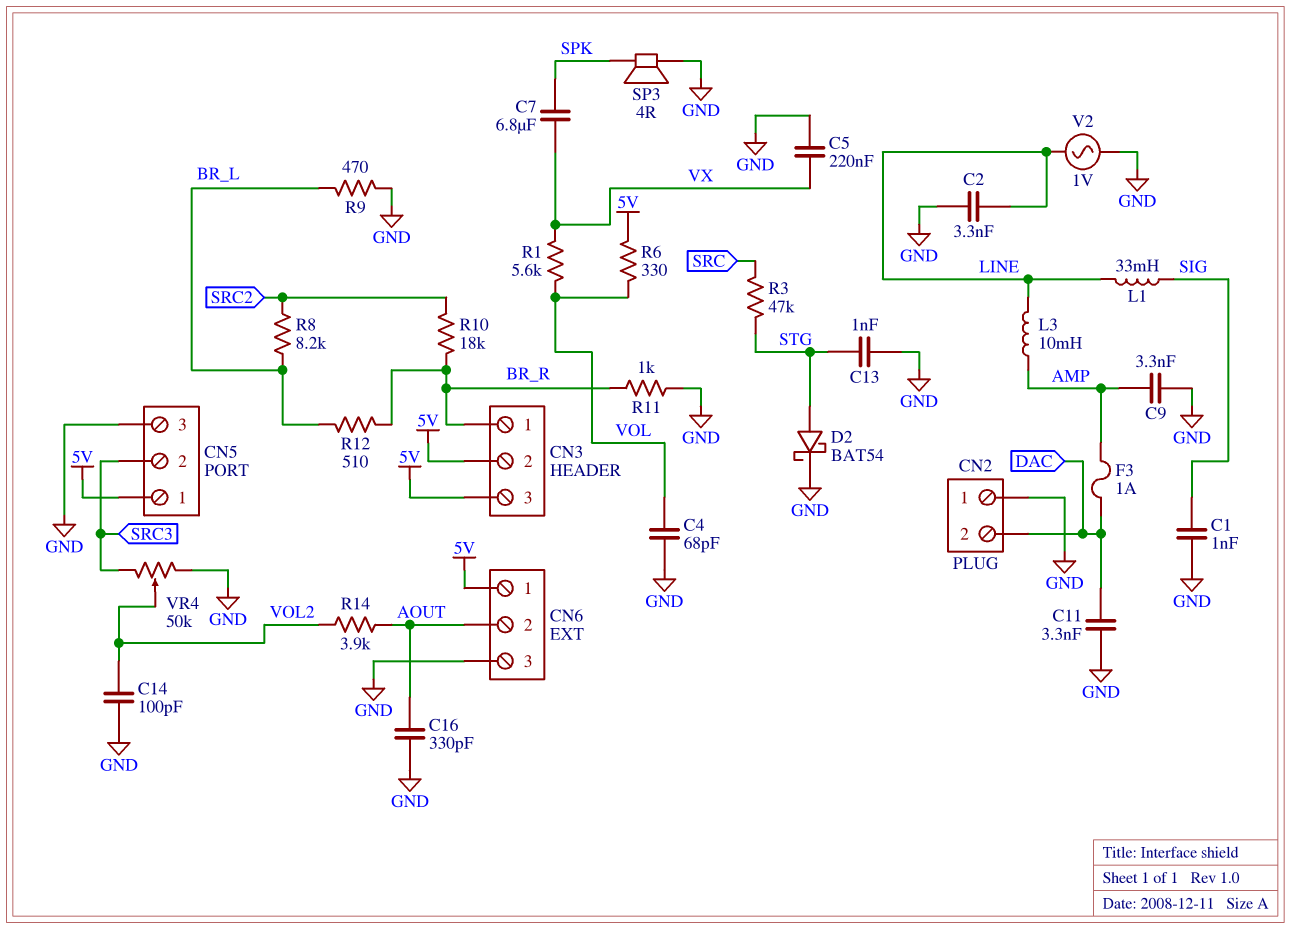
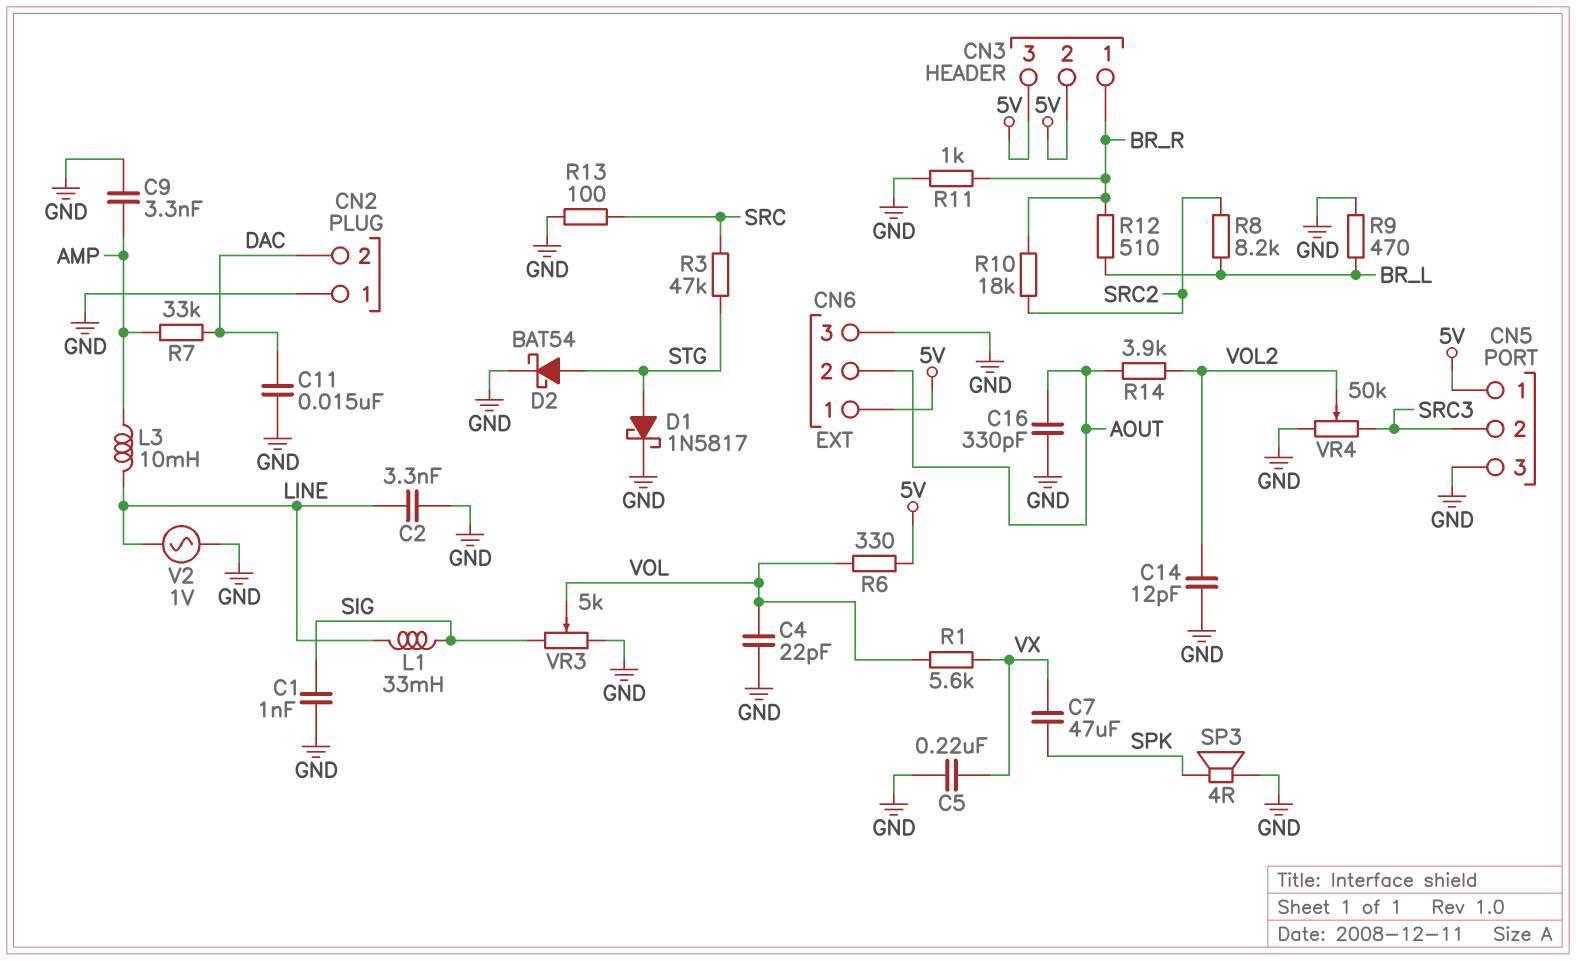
C4: 68pF (GND, VOL) -> 22pF (GND, VOL)
C7: 6.8uF (SPK, VX) -> 47uF (SPK, VX)
C11: 3.3nF (DAC, GND) -> 15nF (DAC, GND)
C13: 1nF (GND, STG) -> none
C14: 100pF (GND, VOL2) -> 12pF (GND, VOL2)
D1: none -> schottky 1N5817 (A STG, K GND)
F3: 1A (AMP, DAC) -> none
R7: none -> 33k (AMP, DAC)
R13: none -> 100 (GND, SRC)
VR3: none -> 5k (GND, SIG, wiper VOL)

